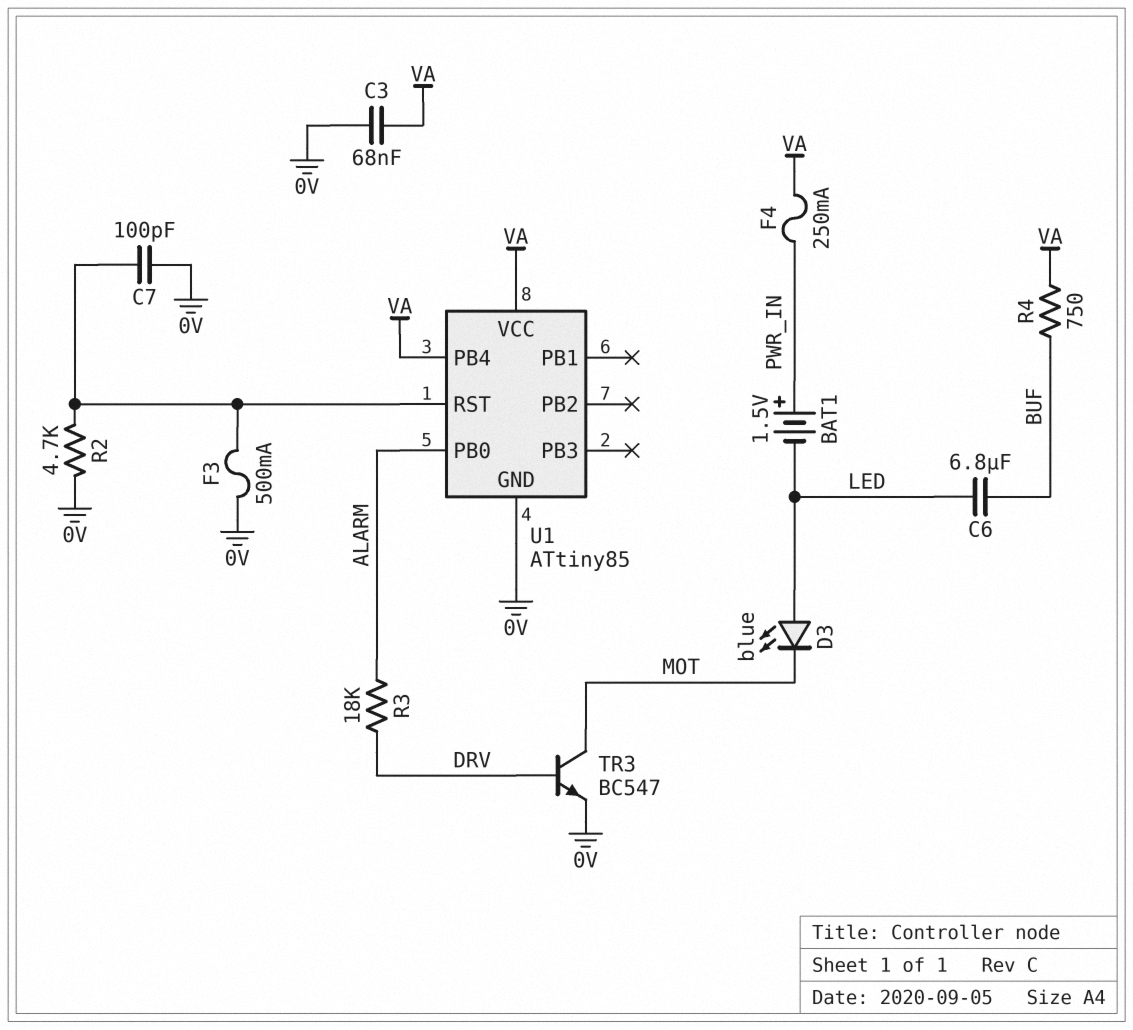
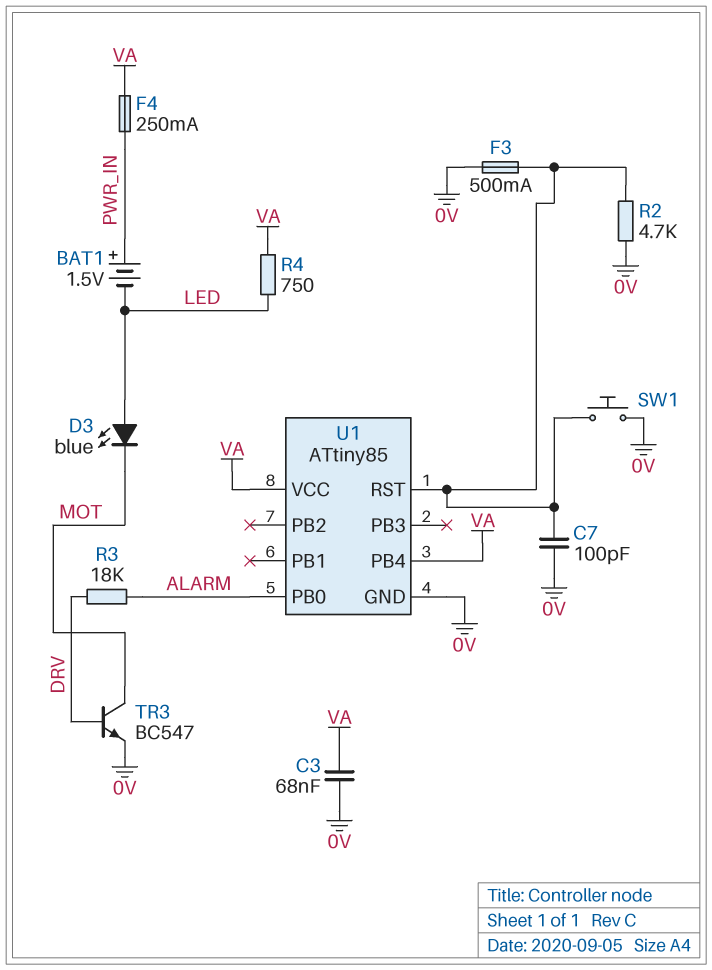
C6: 6.8uF (BUF, LED) -> none
R4: 750 (BUF, VA) -> 750 (LED, VA)
SW1: none -> button (0V, U1/RST)

